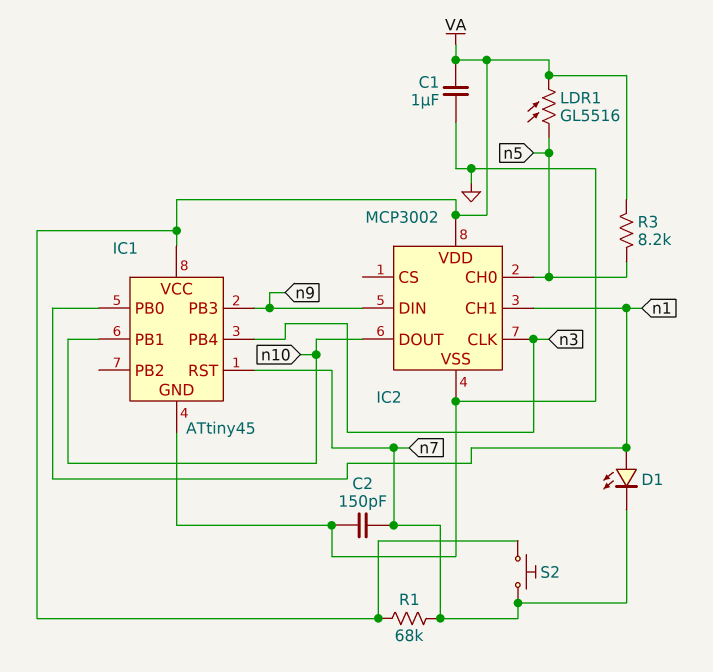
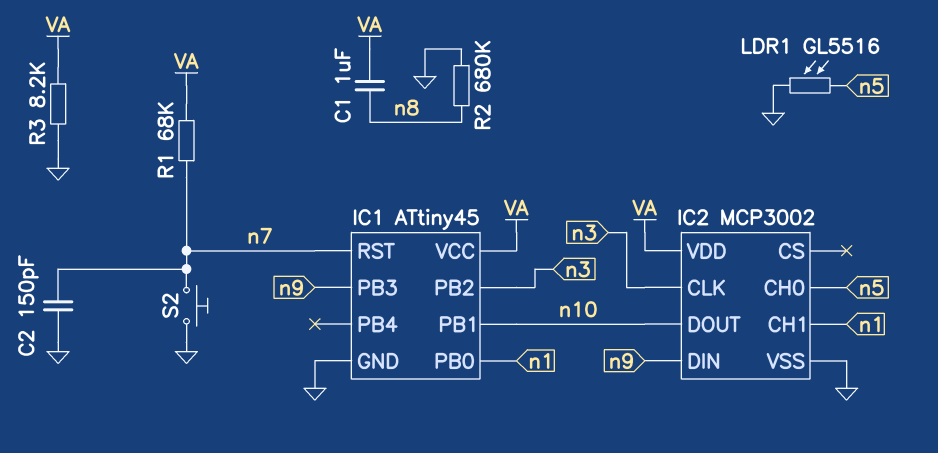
C1: 1uF (GND, VA) -> 1uF (VA, n8)
D1: LED (A n1, K n7) -> none
IC1 pin PB2: none -> n3
IC1 pin PB4: n3 -> none
LDR1: GL5516 (VA, n5) -> GL5516 (GND, n5)
R2: none -> 680k (GND, n8)
R3: 8.2k (VA, n5) -> 8.2k (GND, VA)
S2: button (VA, n7) -> button (GND, n7)

